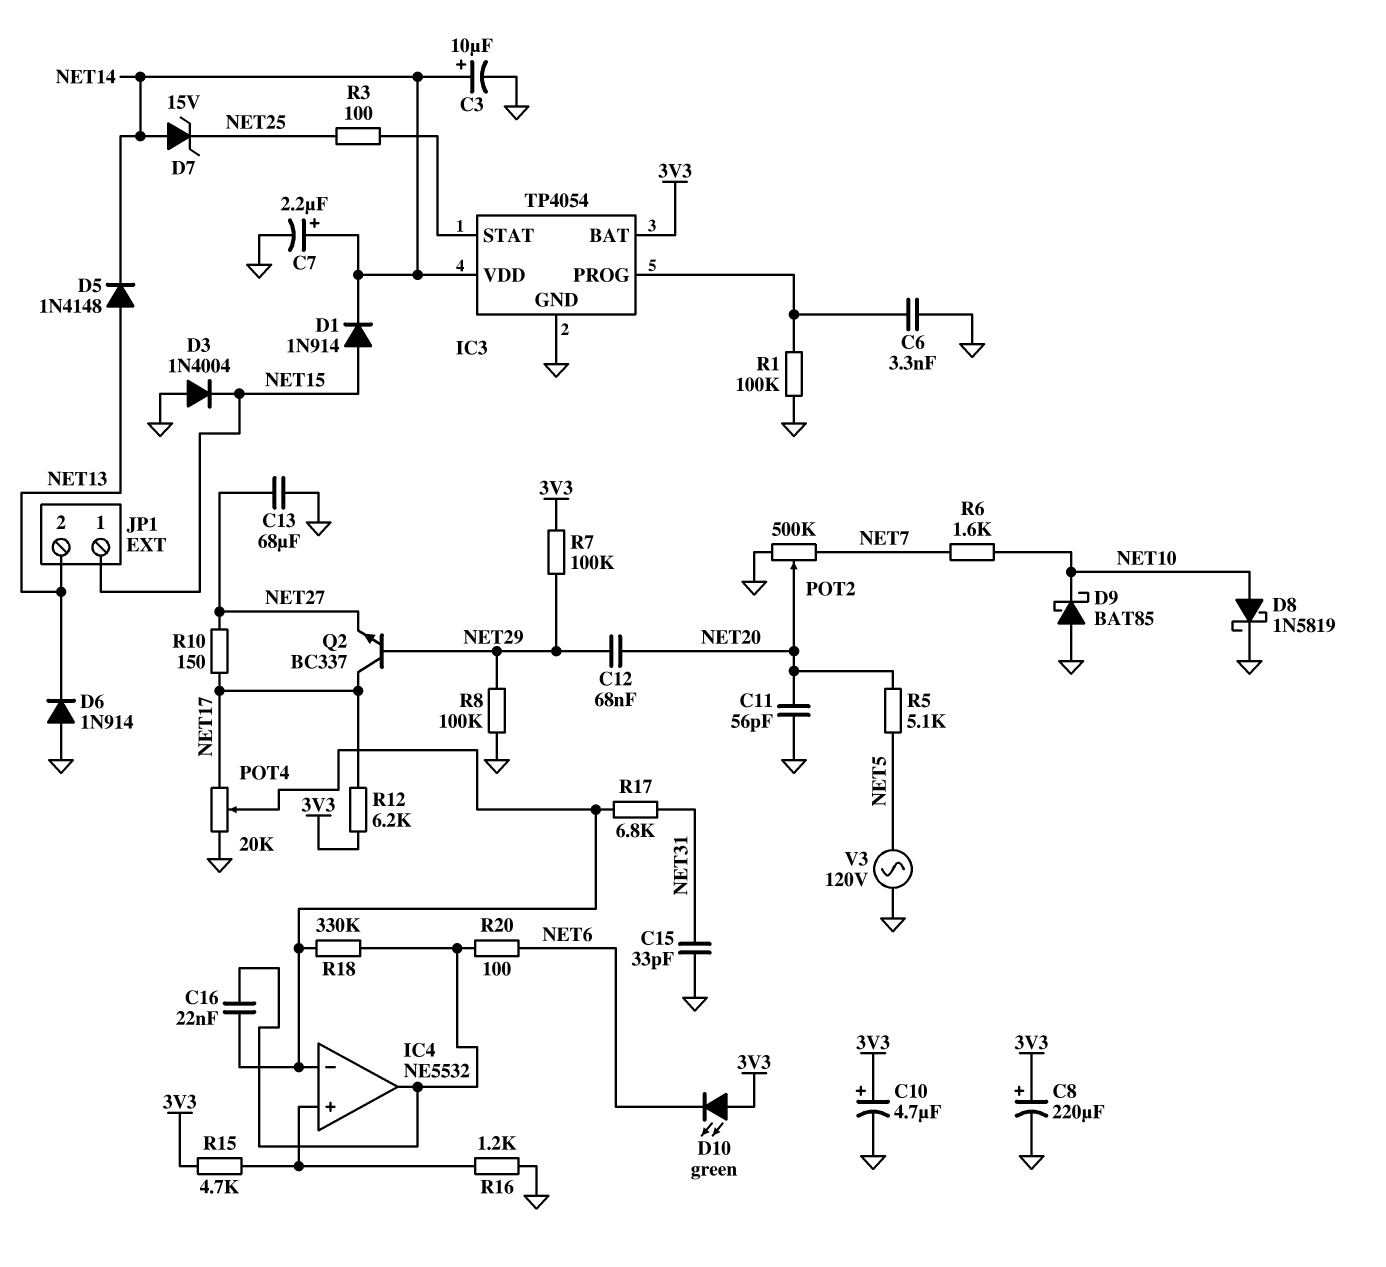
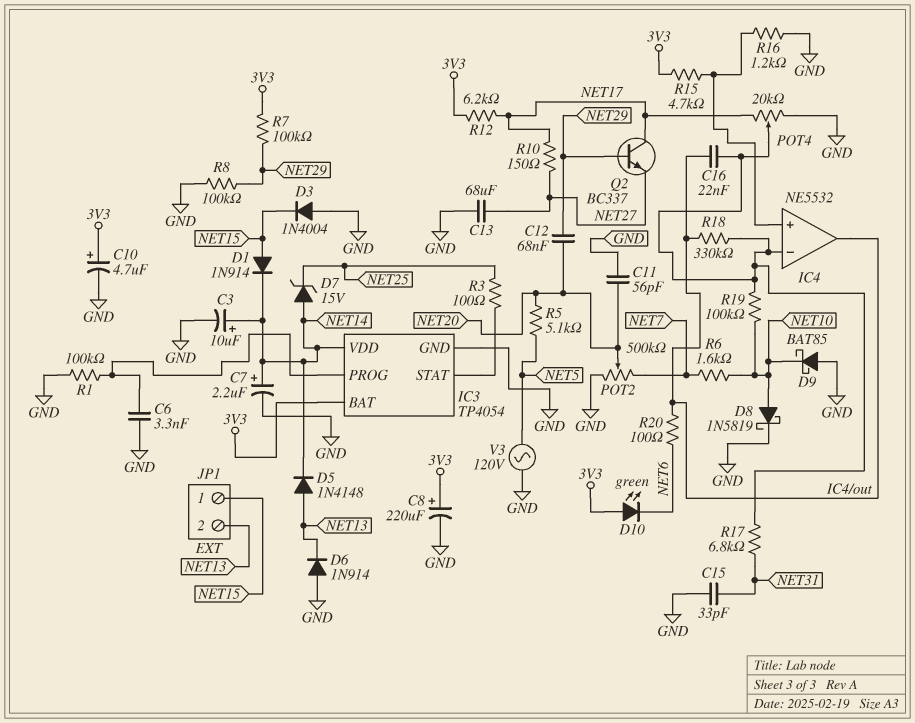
R19: none -> 100k (IC4/in-, NET10)

